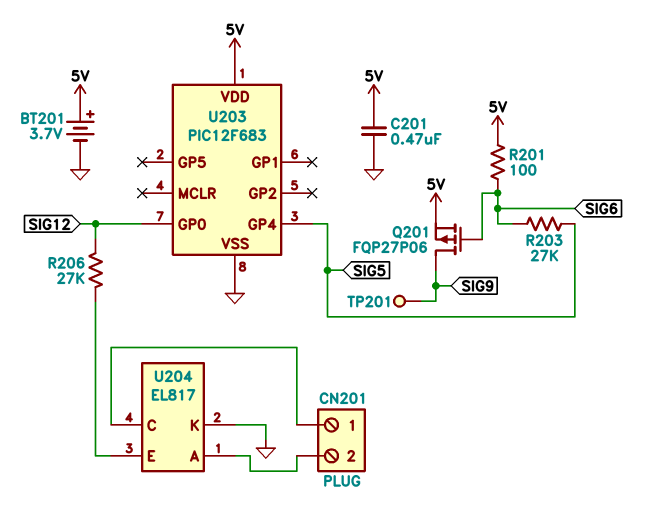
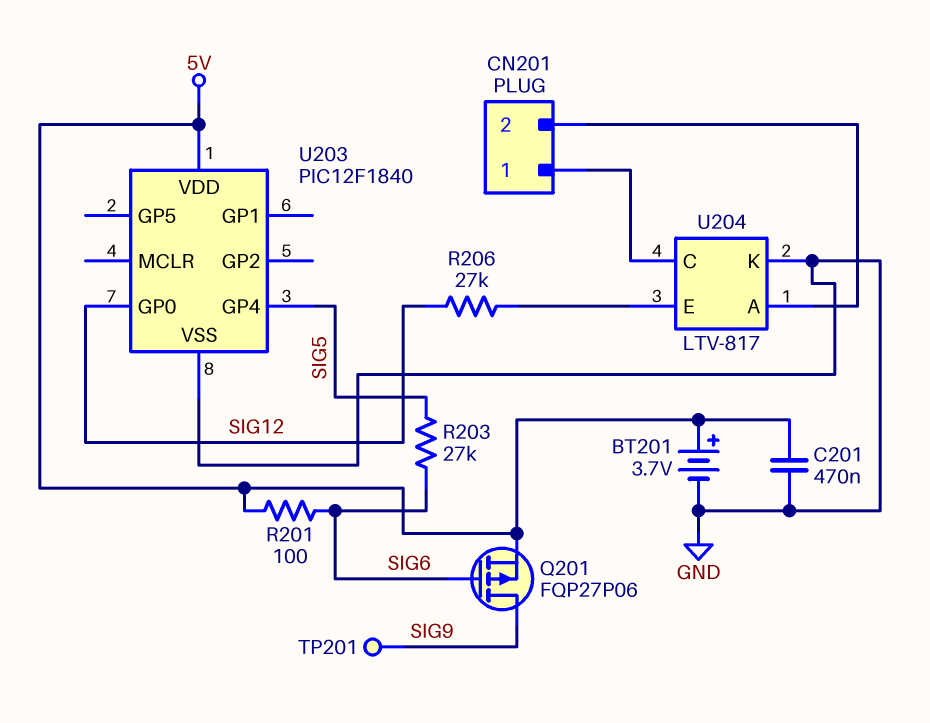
U203: PIC12F683 -> PIC12F1840
U204: EL817 -> LTV-817

